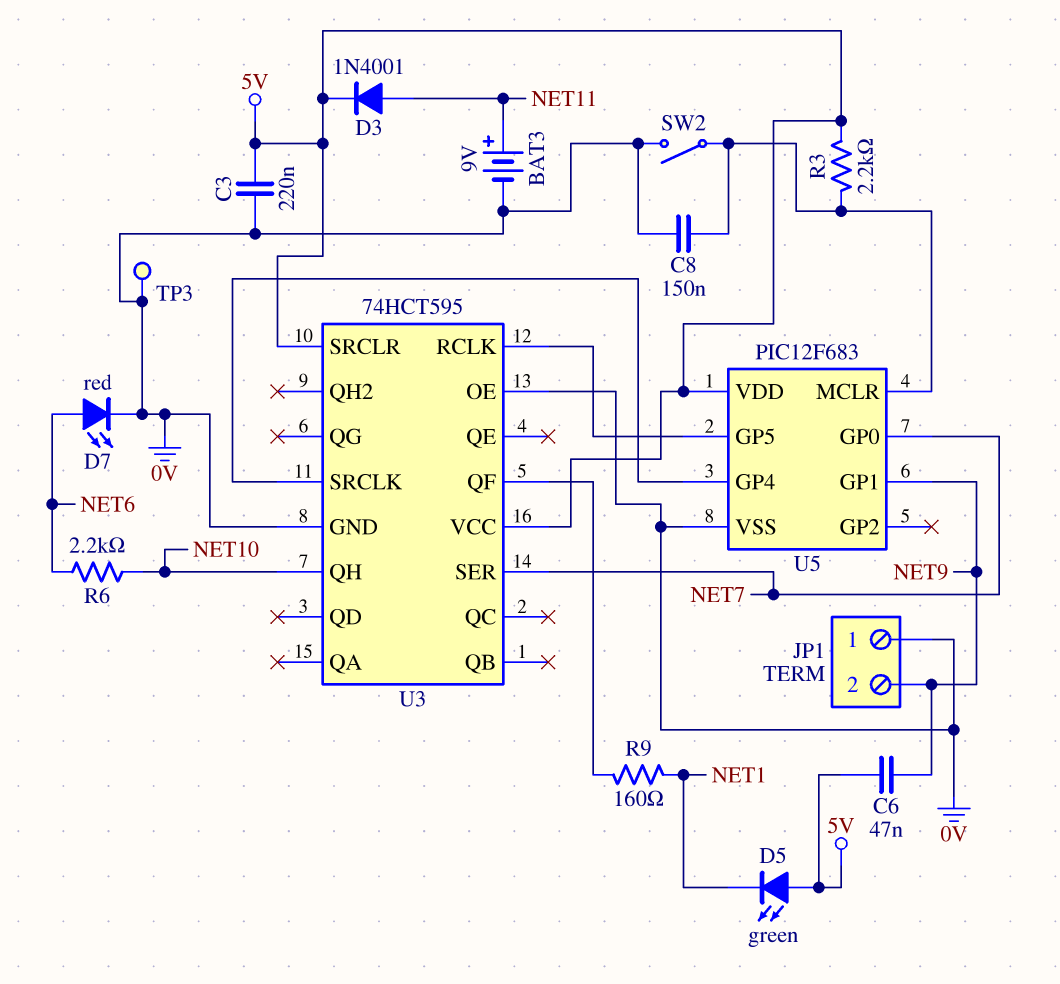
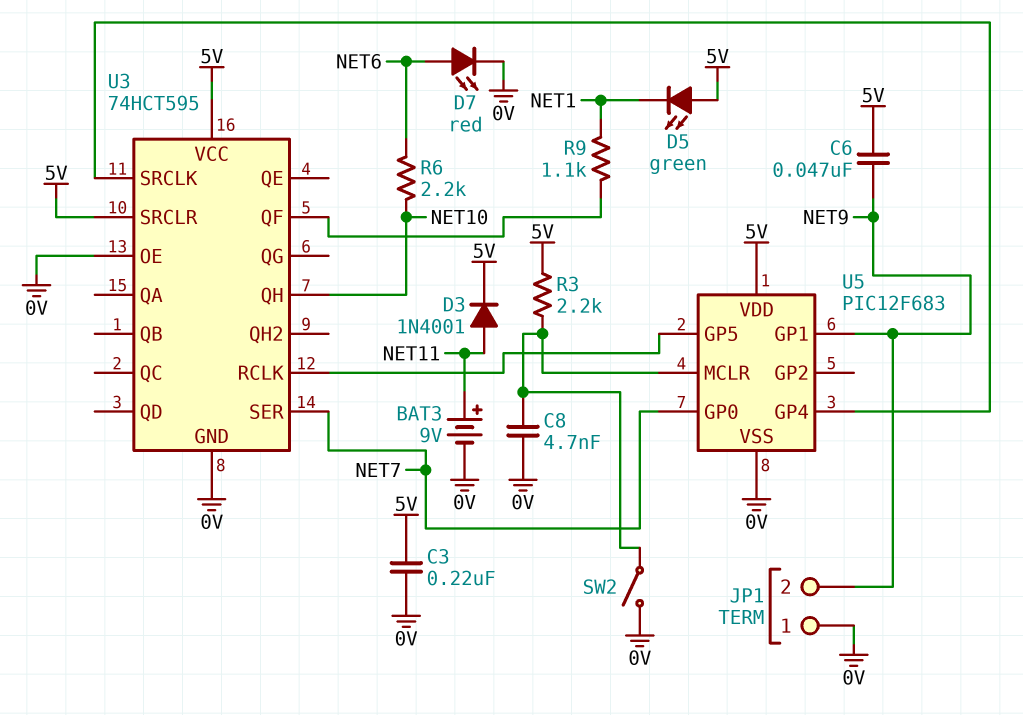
C8: 150nF (0V, U5/MCLR) -> 4.7nF (0V, U5/MCLR)
R9: 160 (NET1, U3/QF) -> 1.1k (NET1, U3/QF)
TP3: test point (0V) -> none

